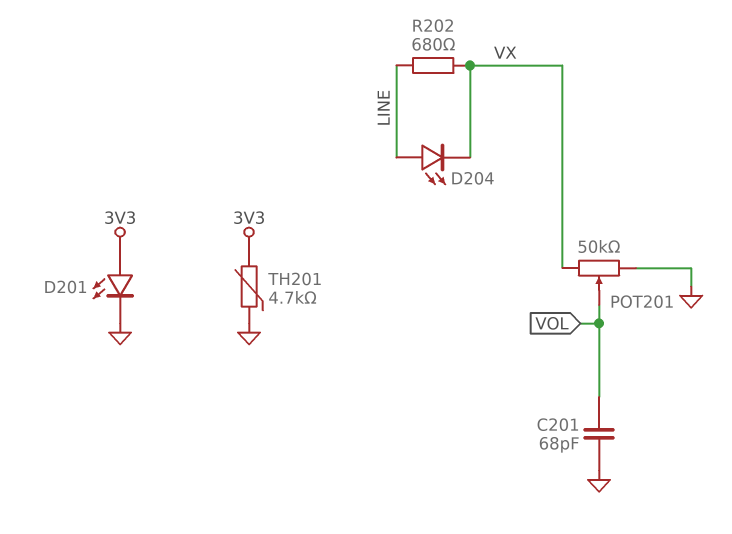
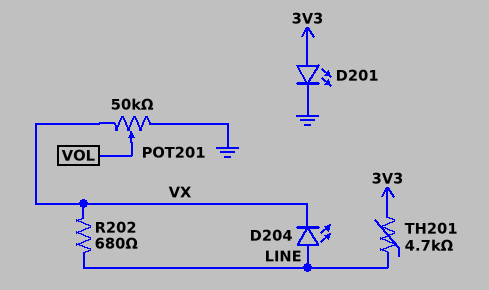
C201: 68pF (GND, VOL) -> none
TH201: 4.7k (3V3, GND) -> 4.7k (3V3, LINE)

